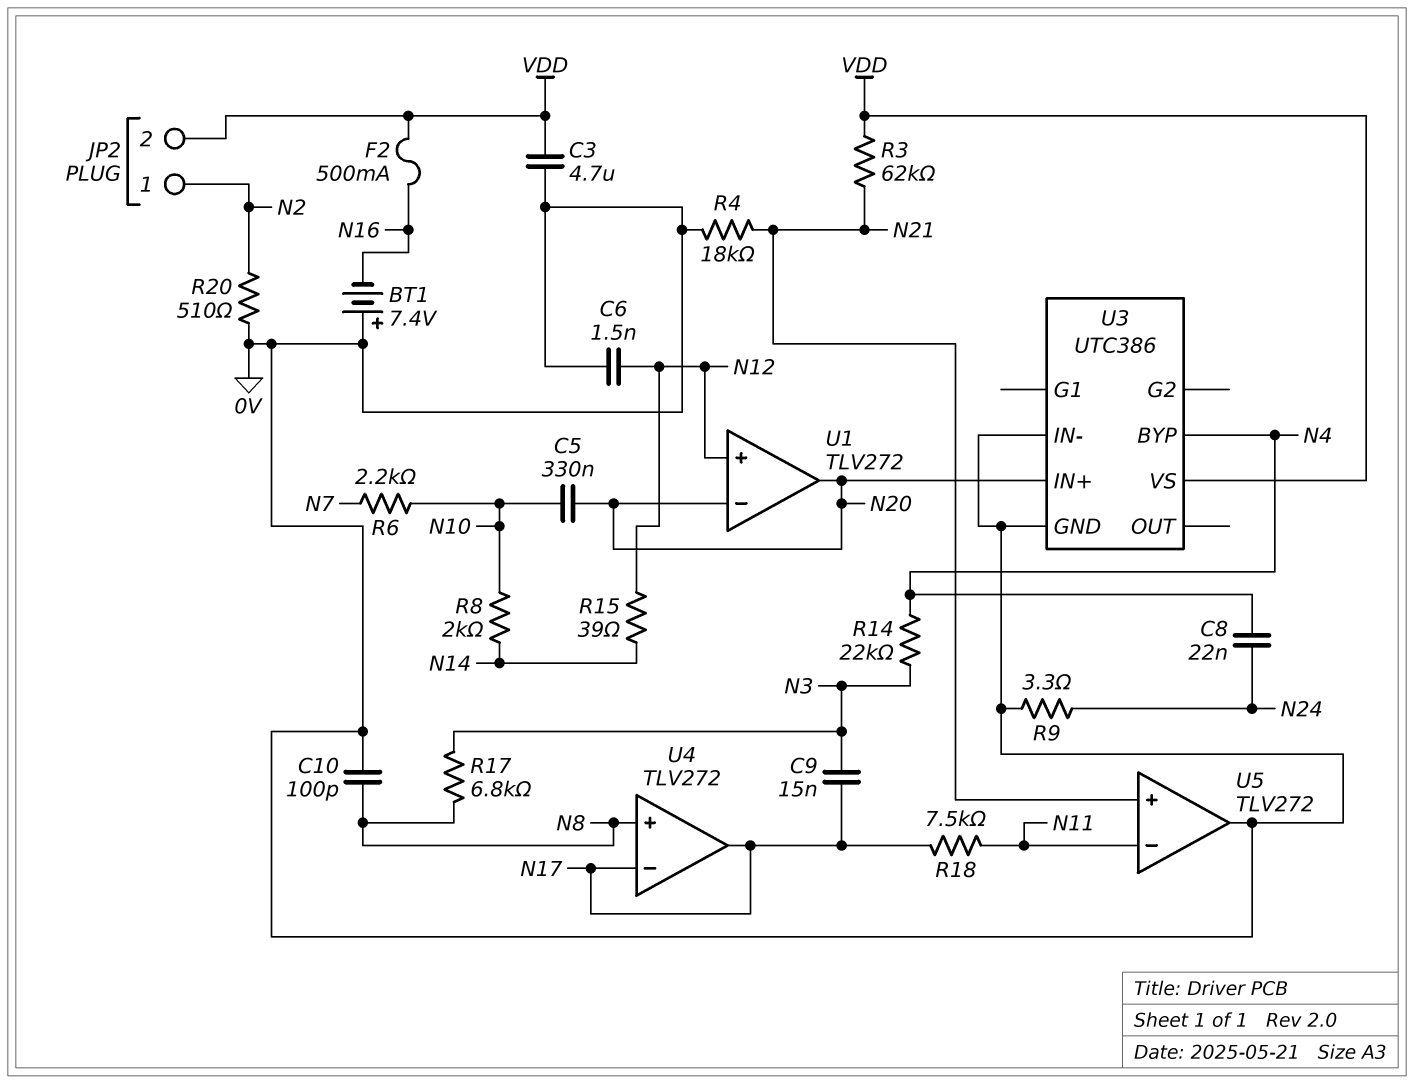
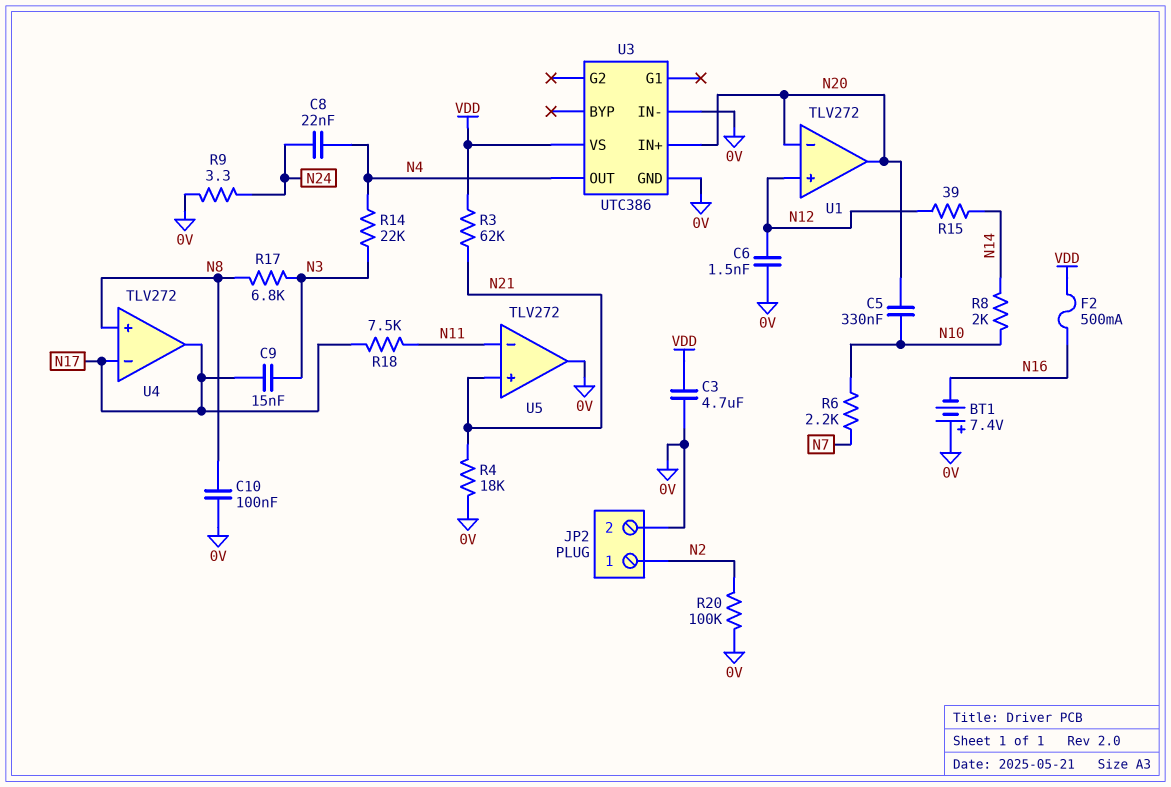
C10: 100pF (0V, N8) -> 100nF (0V, N8)
JP2 pin 2: VDD -> 0V
R20: 510 (0V, N2) -> 100k (0V, N2)
U3 pin BYP: N4 -> none
U3 pin OUT: none -> N4

